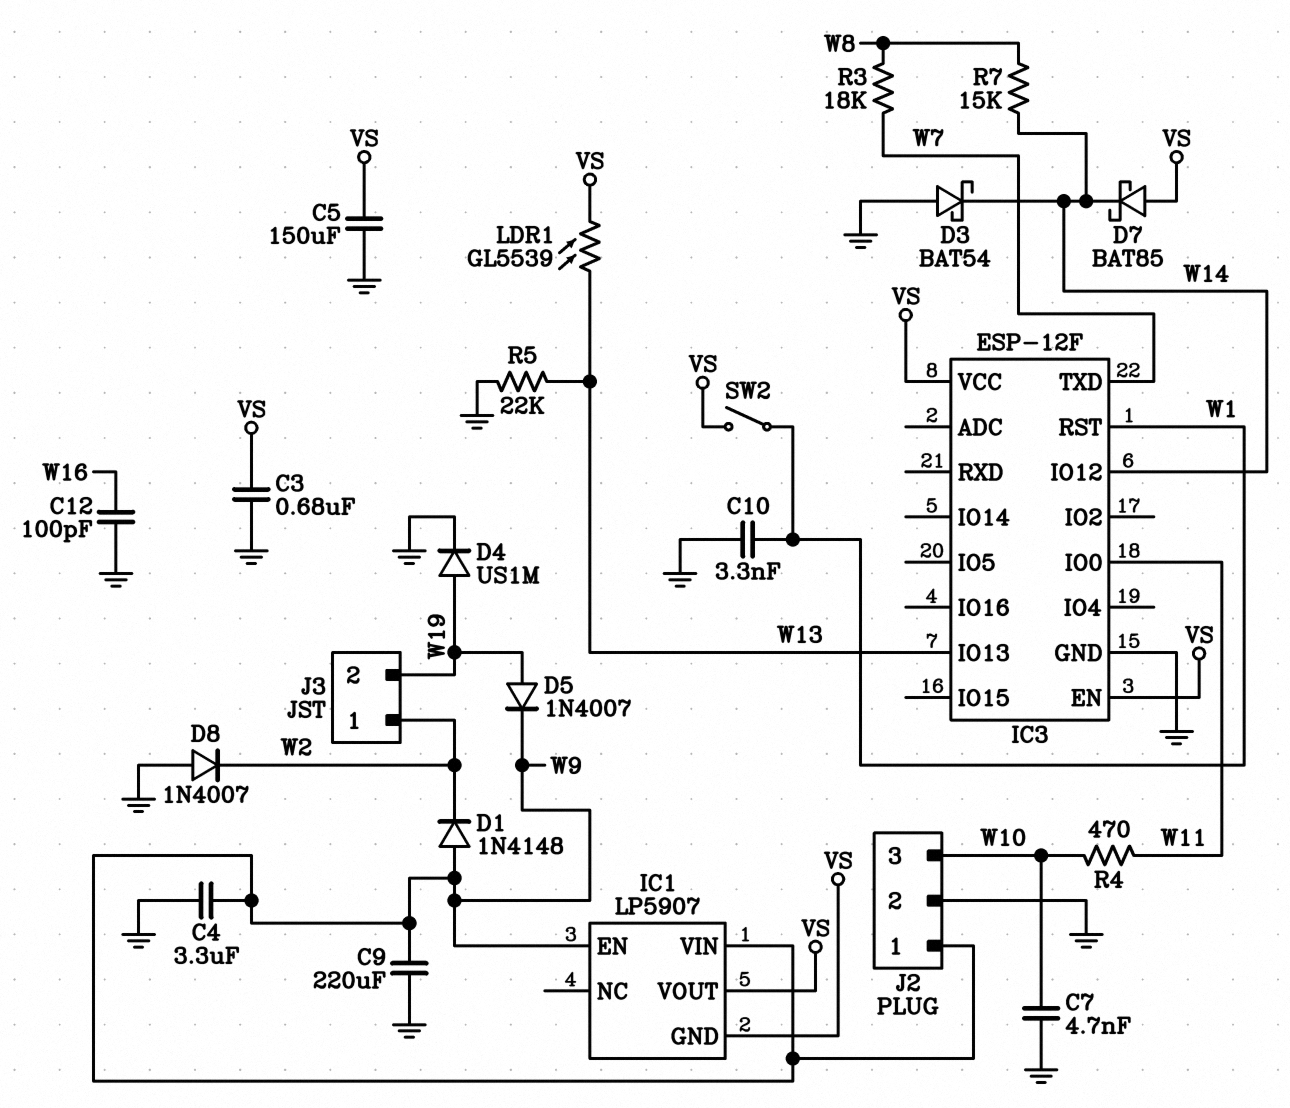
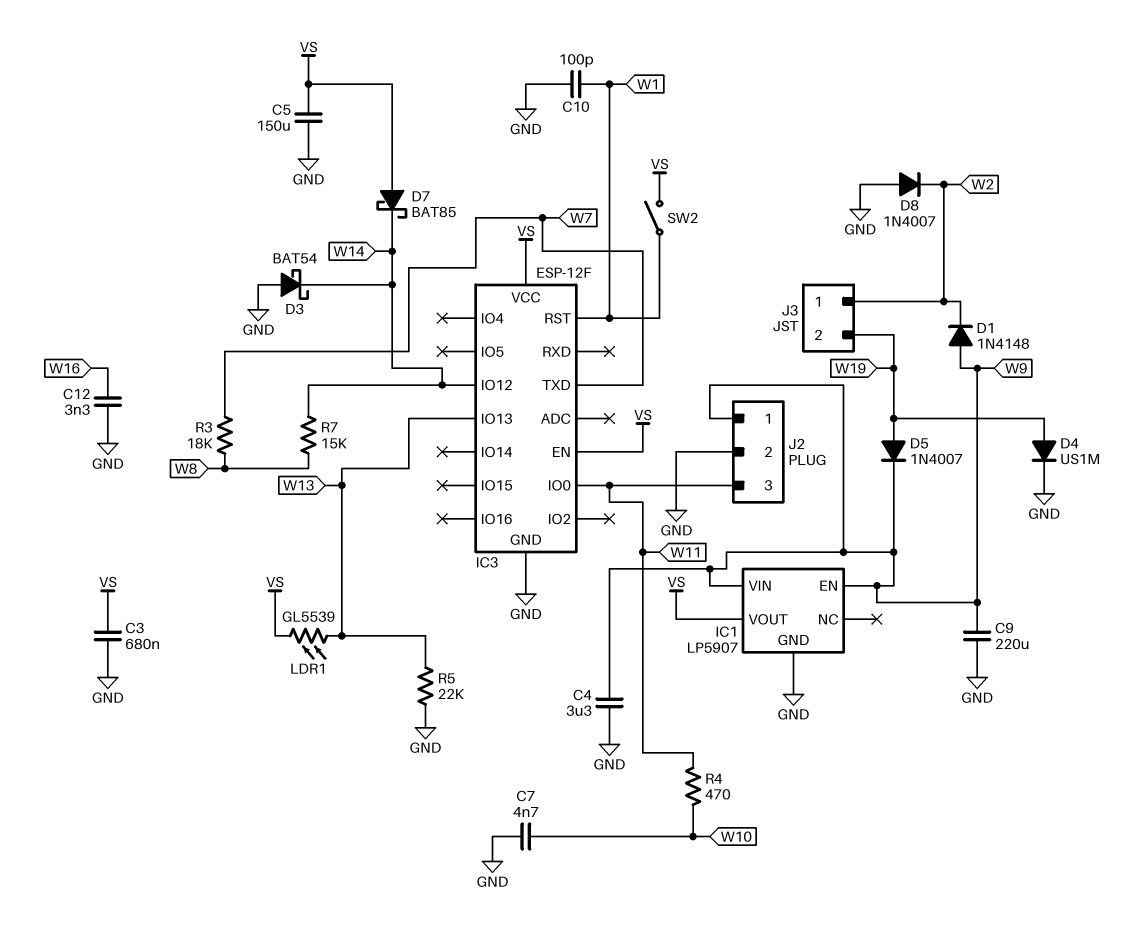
C10: 3.3nF (GND, W1) -> 100pF (GND, W1)
C12: 100pF (GND, W16) -> 3.3nF (GND, W16)
IC1 pin GND: VS -> GND
J2 pin 3: W10 -> W11

